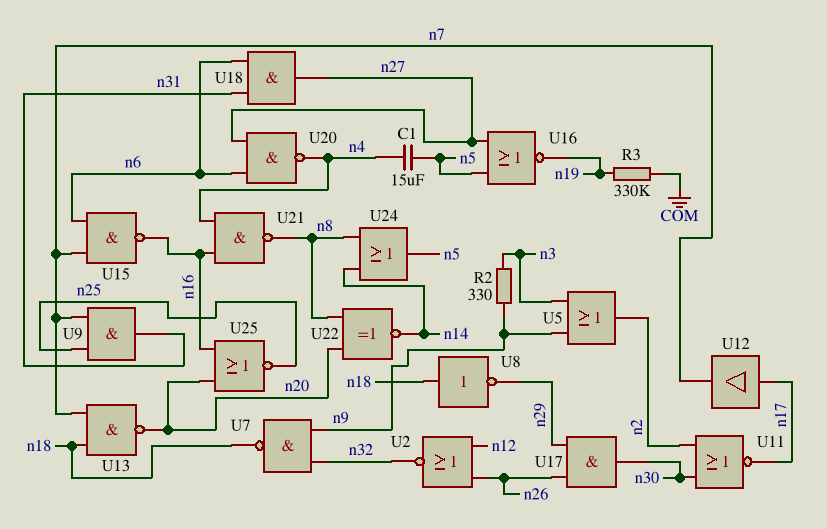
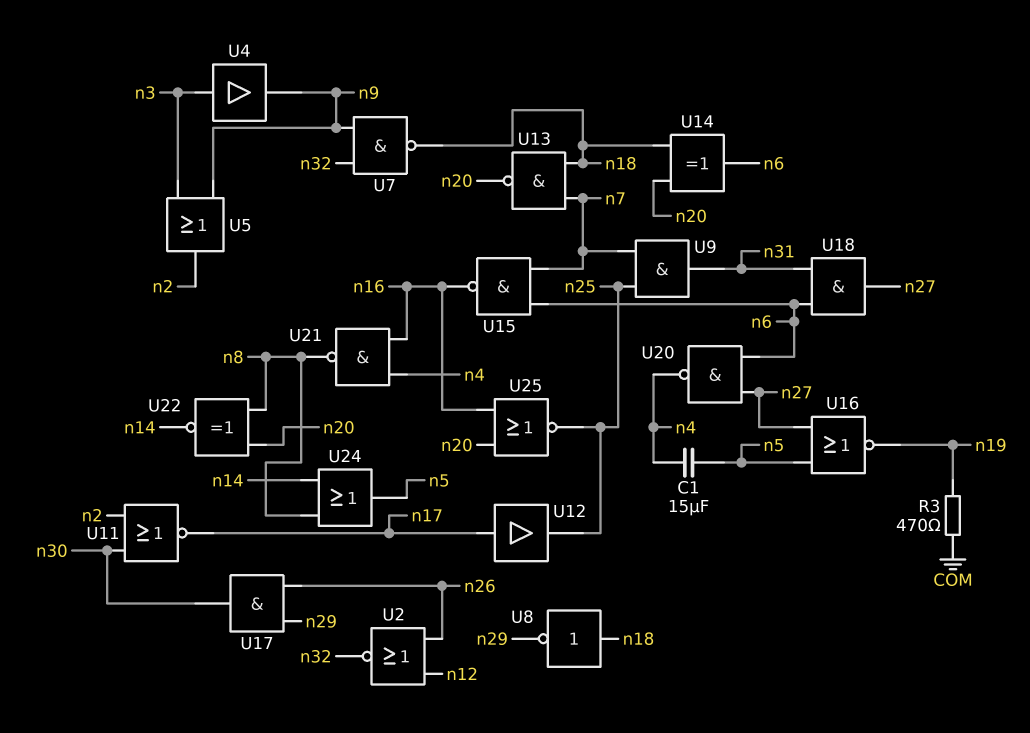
R2: 330 (n3, n9) -> none
R3: 330k (COM, n19) -> 470 (COM, n19)
U4: none -> buffer (in n3, out n9)
U12: buffer (in n17, out n7) -> buffer (in n17, out n25)
U14: none -> XOR (in n18, in n20, out n6)

